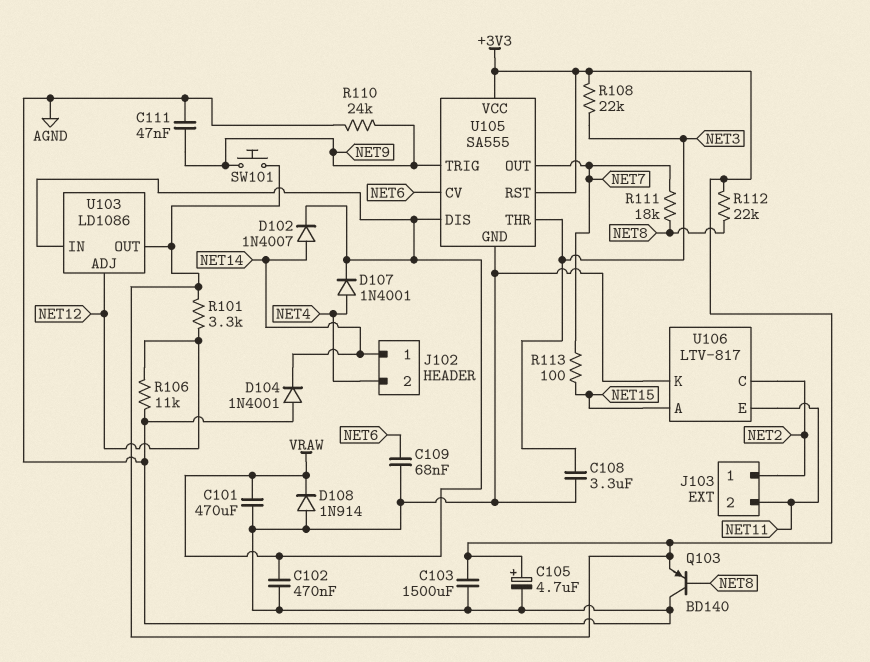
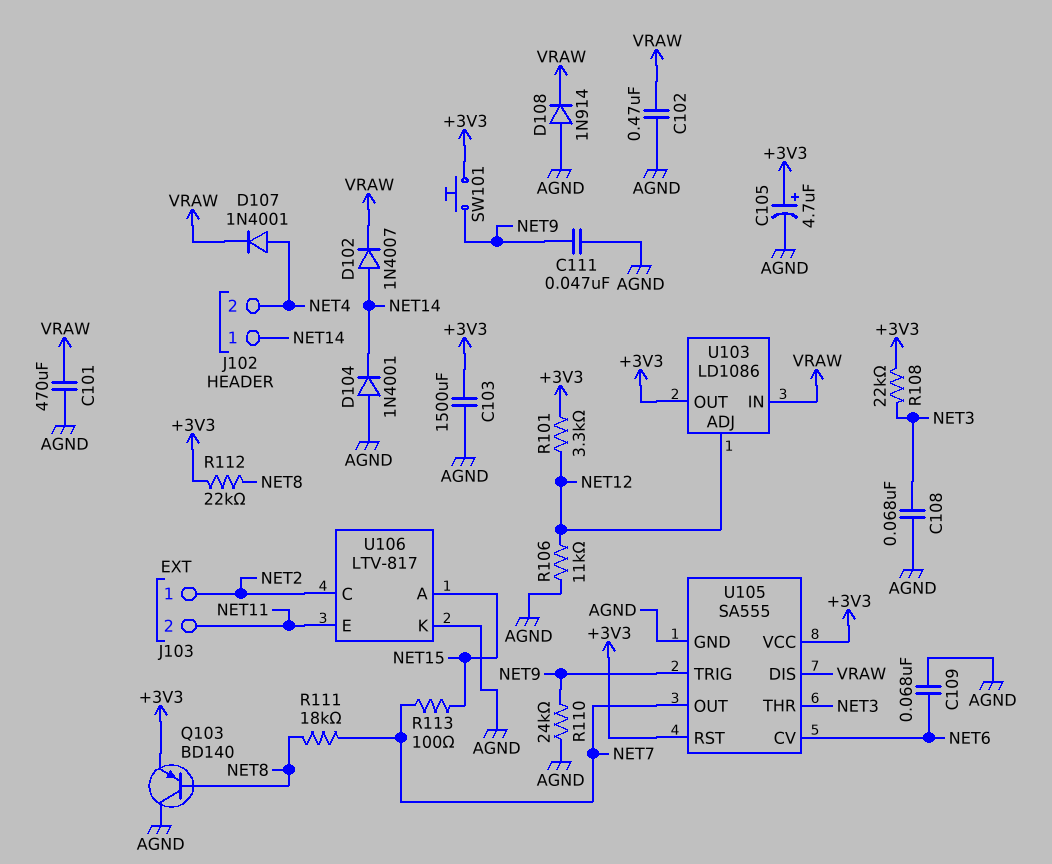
C108: 3.3uF (AGND, NET3) -> 68nF (AGND, NET3)

